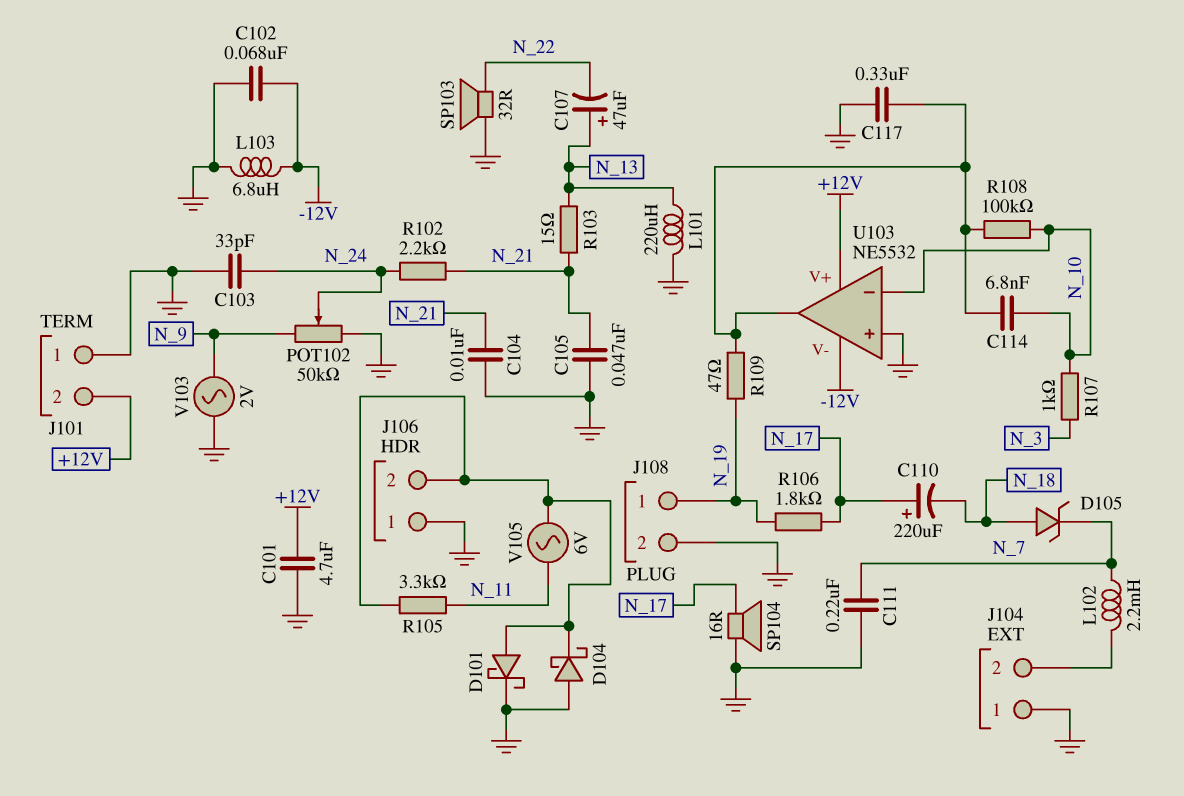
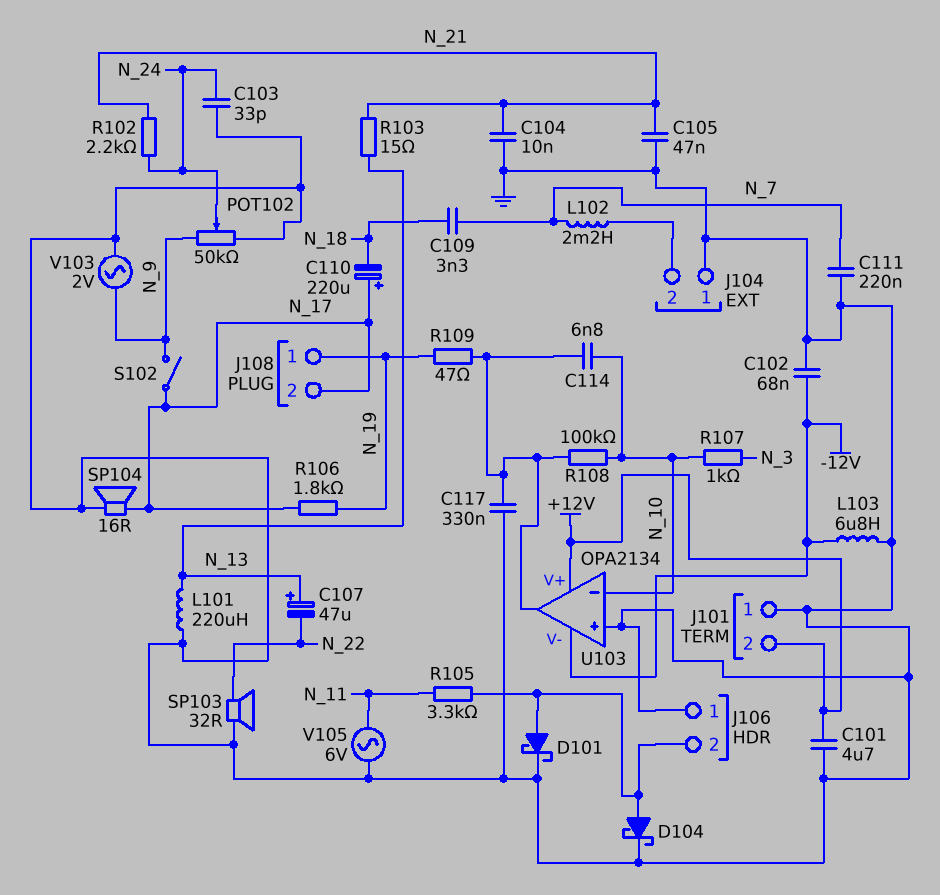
C109: none -> 3.3nF (N_7, N_18)
D104: schottky (A GND, K J106/2) -> schottky (A J106/2, K GND)
D105: zener (A N_18, K N_7) -> none
J108 pin 2: GND -> N_17
S102: none -> switch (N_9, N_17)
U103: NE5532 -> OPA2134
V105: AC 6V (J106/2, N_11) -> AC 6V (GND, N_11)

